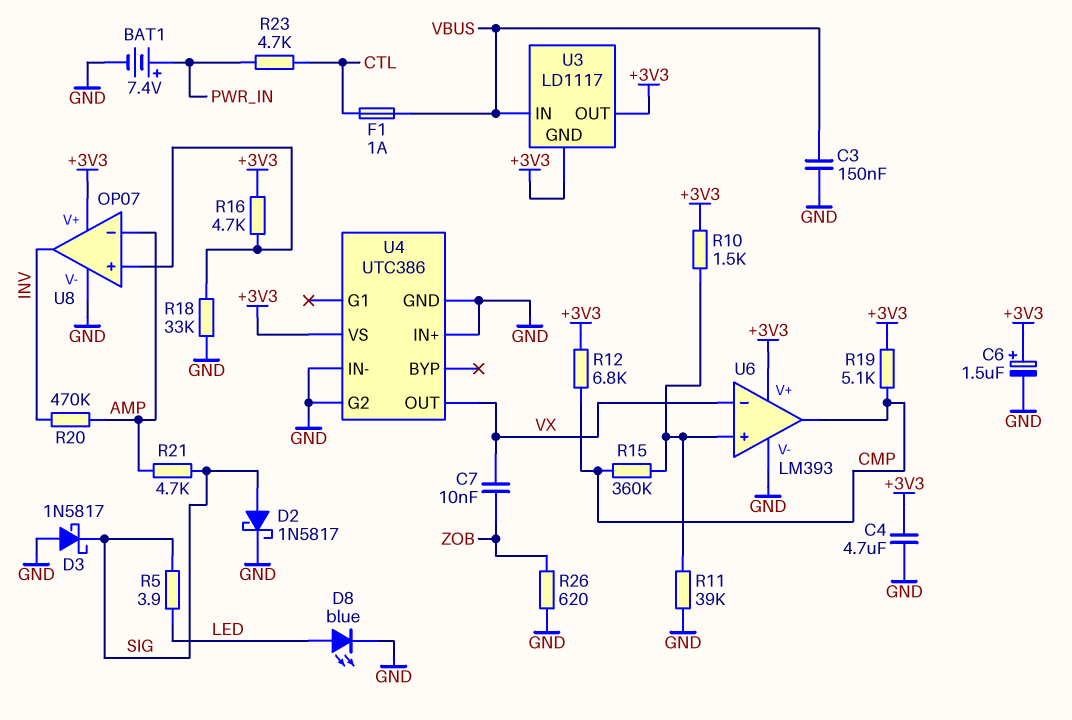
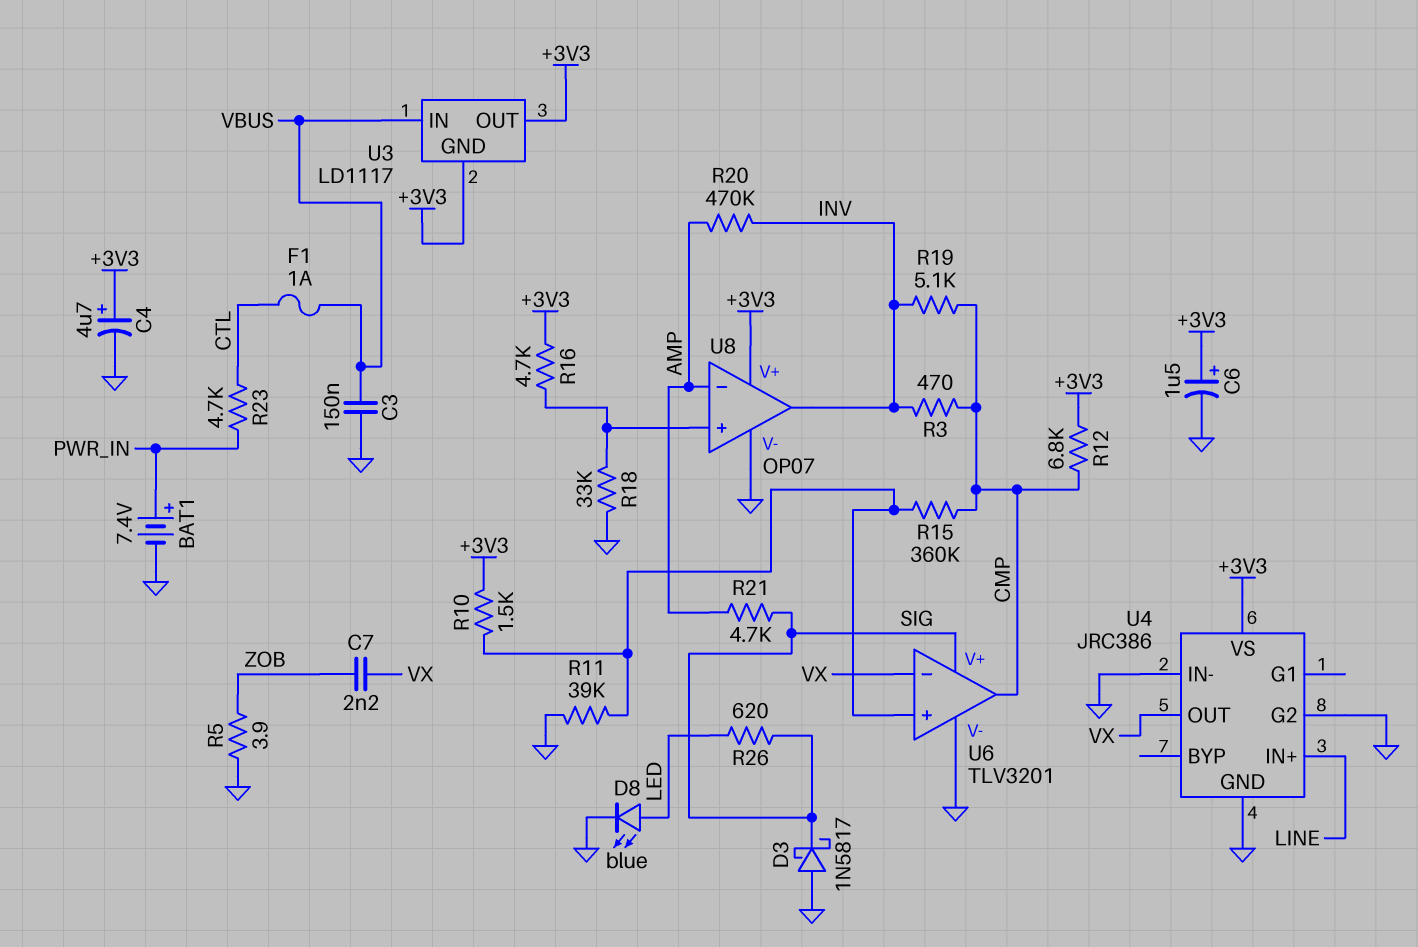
C4: 4.7uF (+3V3, GND) -> 4.7uF (plus +3V3, minus GND)
C7: 10nF (VX, ZOB) -> 2.2nF (VX, ZOB)
D2: schottky 1N5817 (A SIG, K GND) -> none
R3: none -> 470 (CMP, INV)
R5: 3.9 (LED, SIG) -> 3.9 (GND, ZOB)
R19: 5.1k (+3V3, CMP) -> 5.1k (CMP, INV)
R26: 620 (GND, ZOB) -> 620 (LED, SIG)
U4: UTC386 -> JRC386
U4 pin IN+: GND -> LINE
U6: LM393 -> TLV3201
U6 pin V+: +3V3 -> SIG

